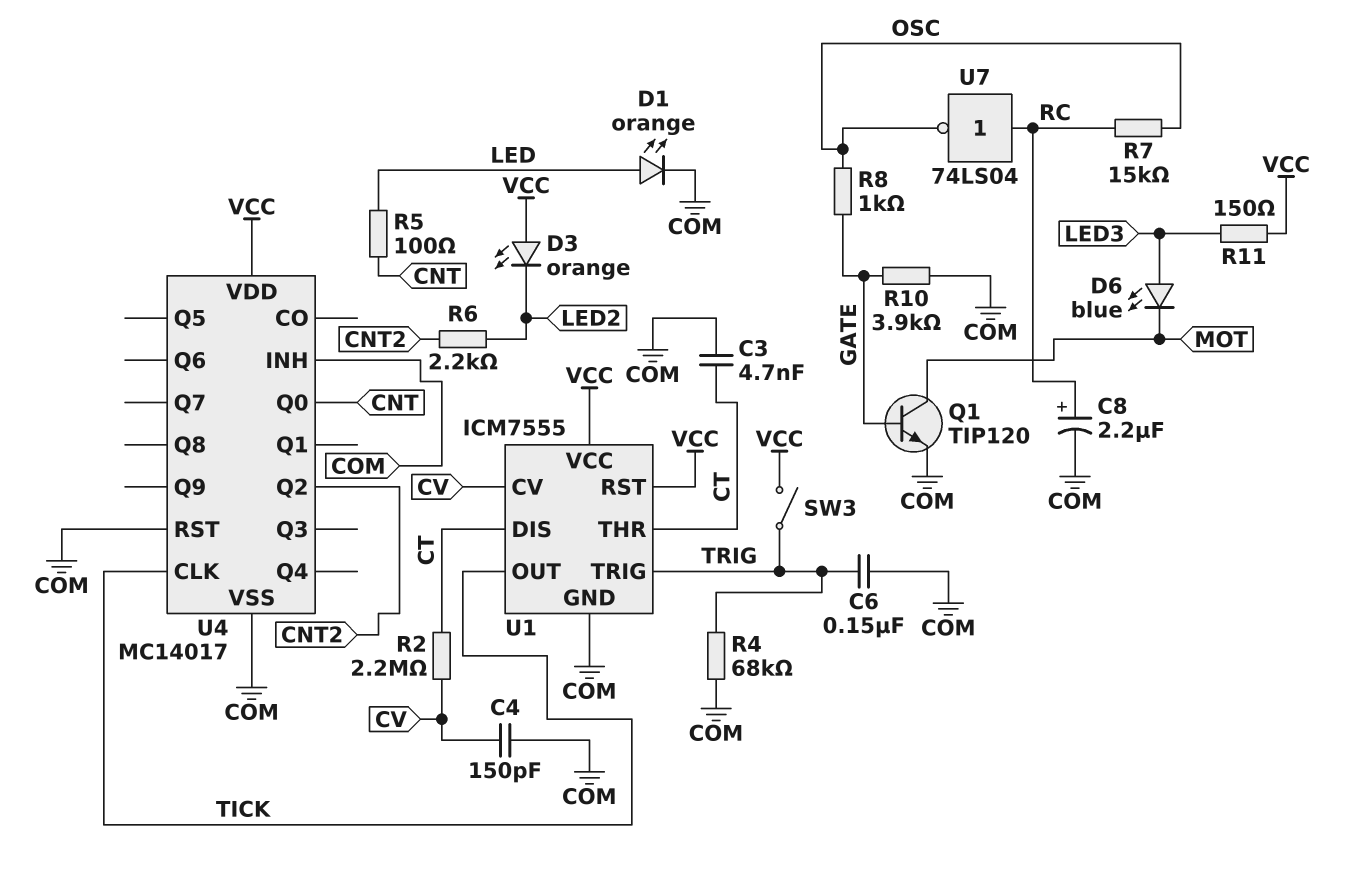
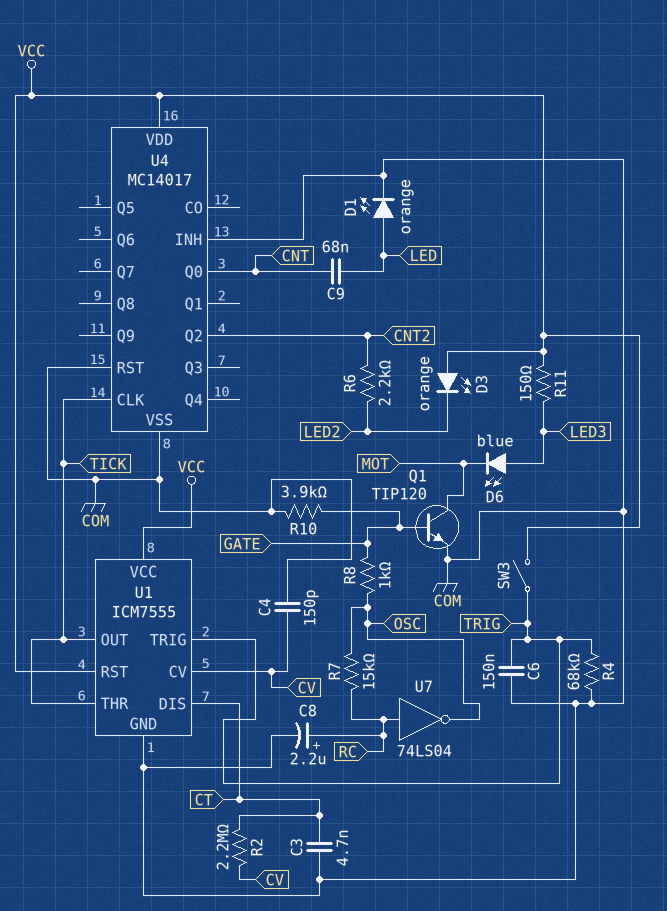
C9: none -> 68nF (CNT, LED)
R5: 100 (CNT, LED) -> none
U1 pin THR: CT -> TICK

